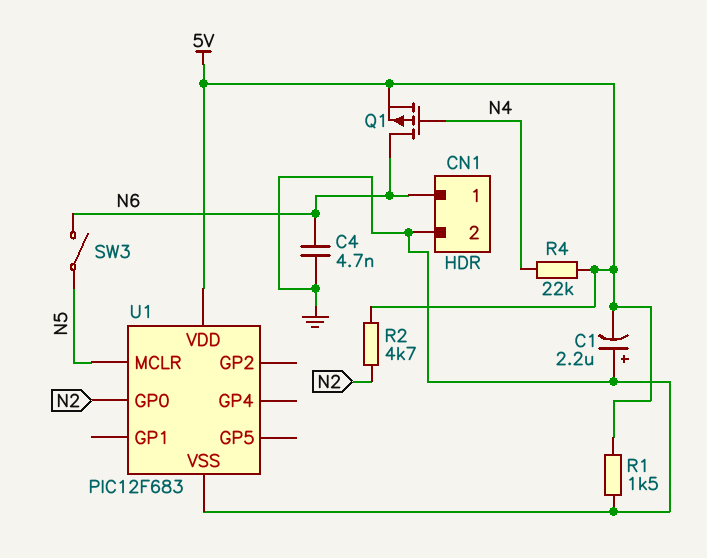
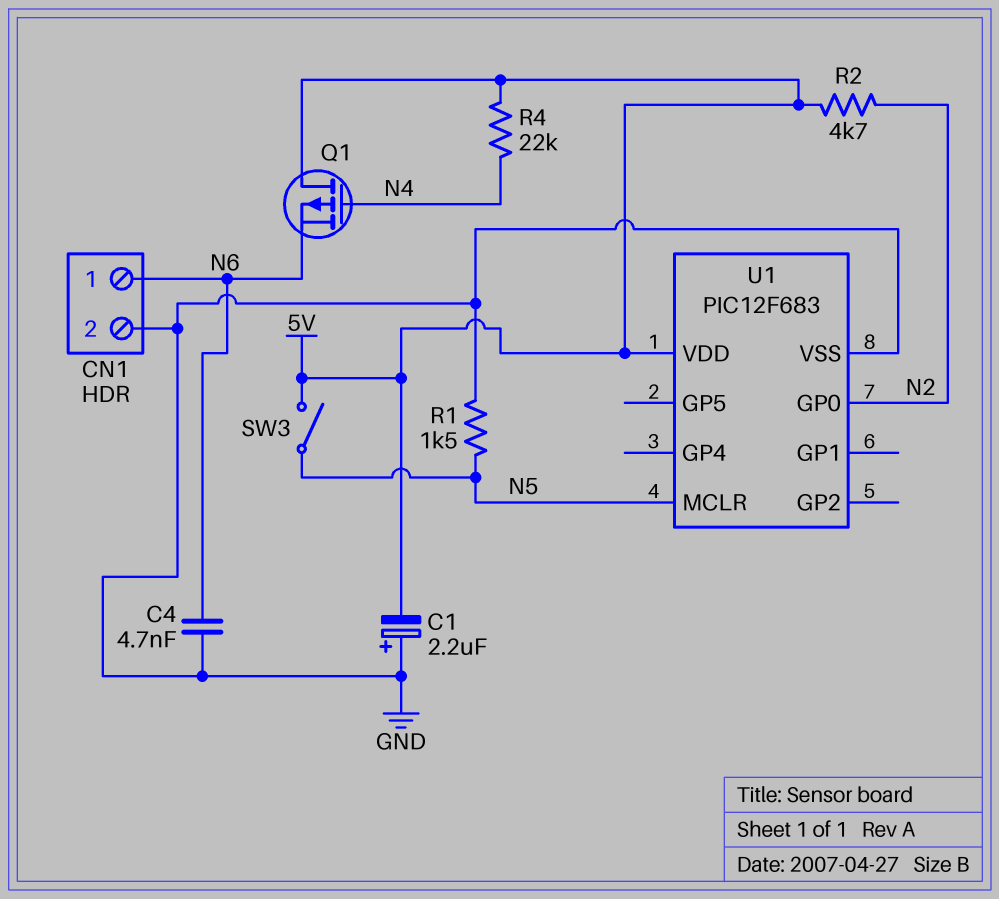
Q1: PMOS (G N4, D N6, S 5V) -> PMOS (G N4, D 5V, S N6)
R1: 1.5k (5V, GND) -> 1.5k (GND, N5)
SW3: switch (N5, N6) -> switch (5V, N5)

